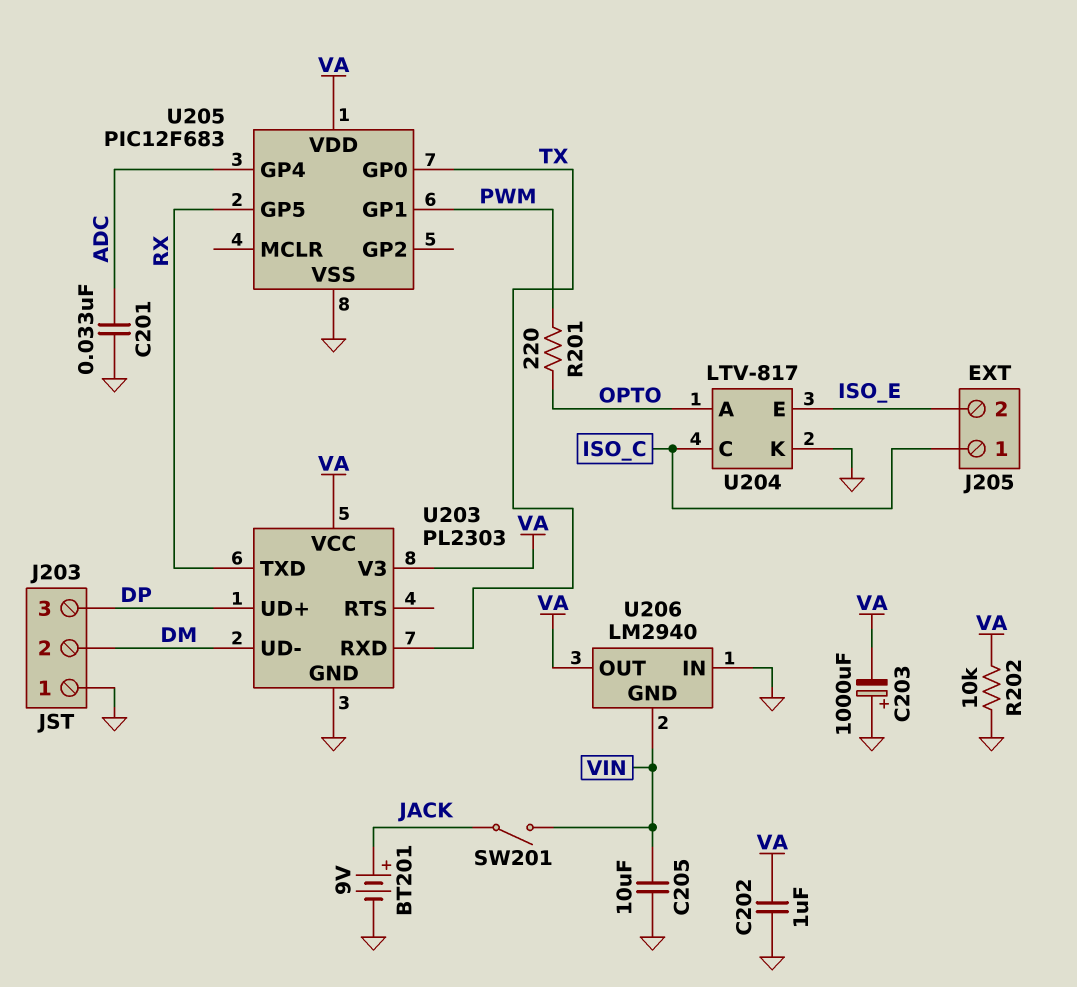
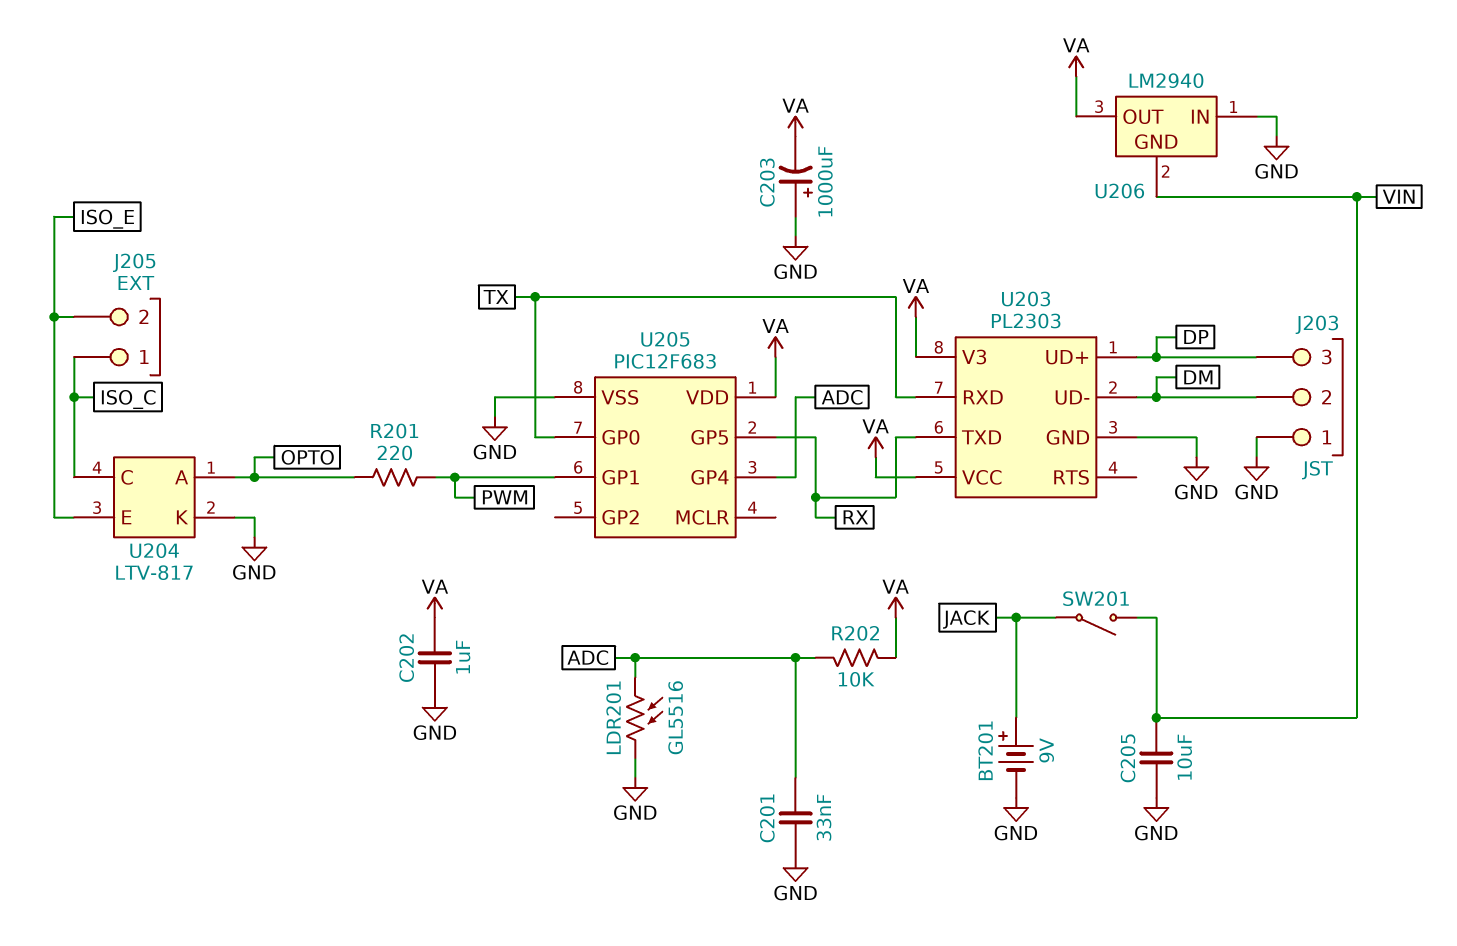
LDR201: none -> GL5516 (ADC, GND)
R202: 10k (GND, VA) -> 10k (ADC, VA)

